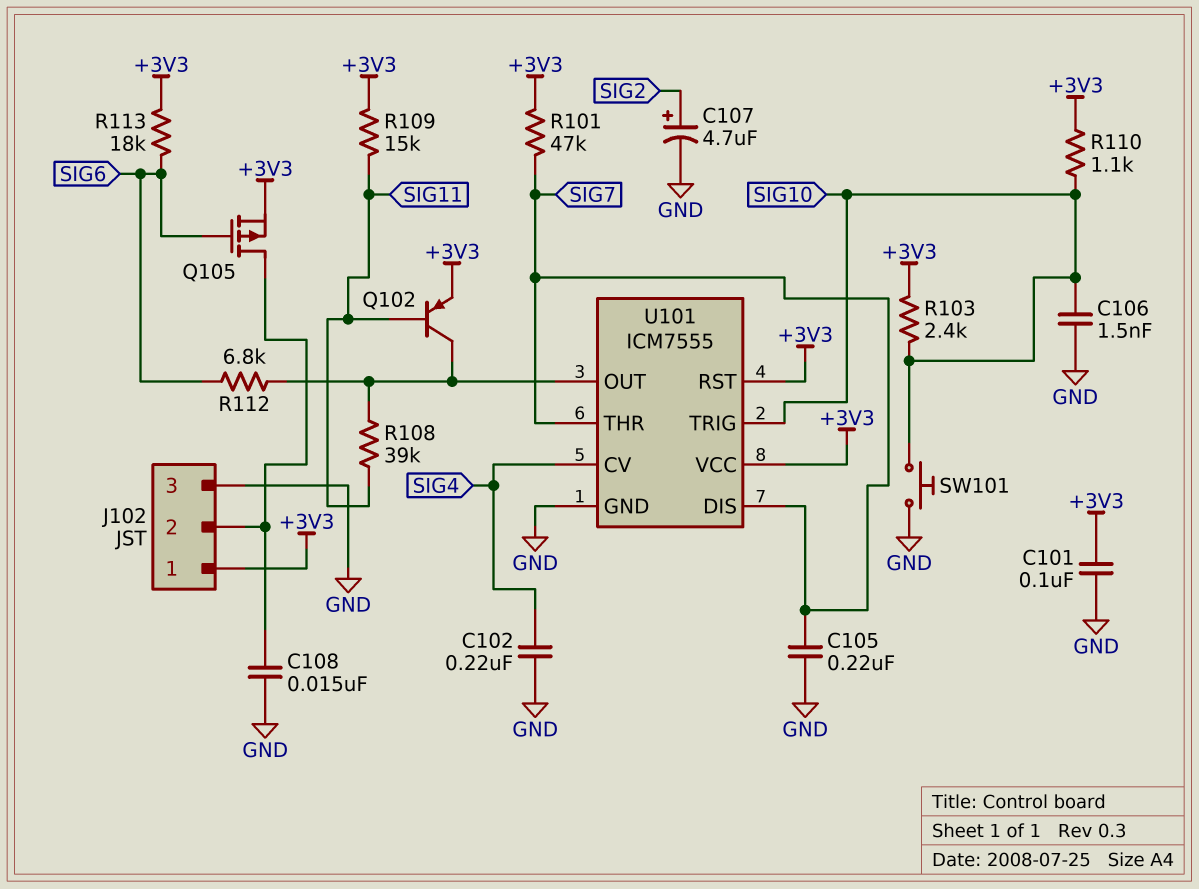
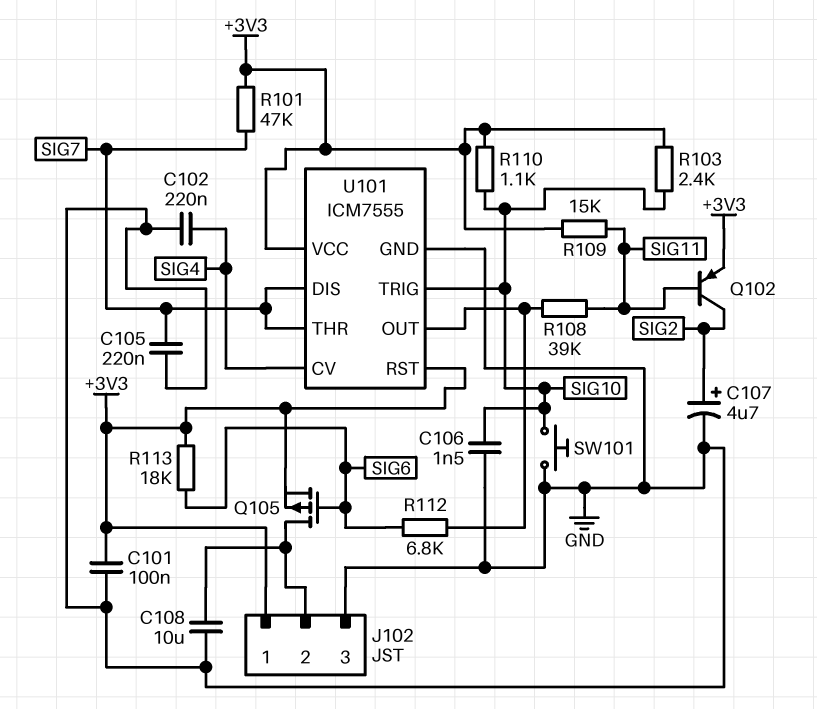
C108: 15nF (GND, J102/2) -> 10uF (GND, J102/2)
Q102: PNP (B SIG11, C U101/OUT, E +3V3) -> PNP (B SIG11, C SIG2, E +3V3)

